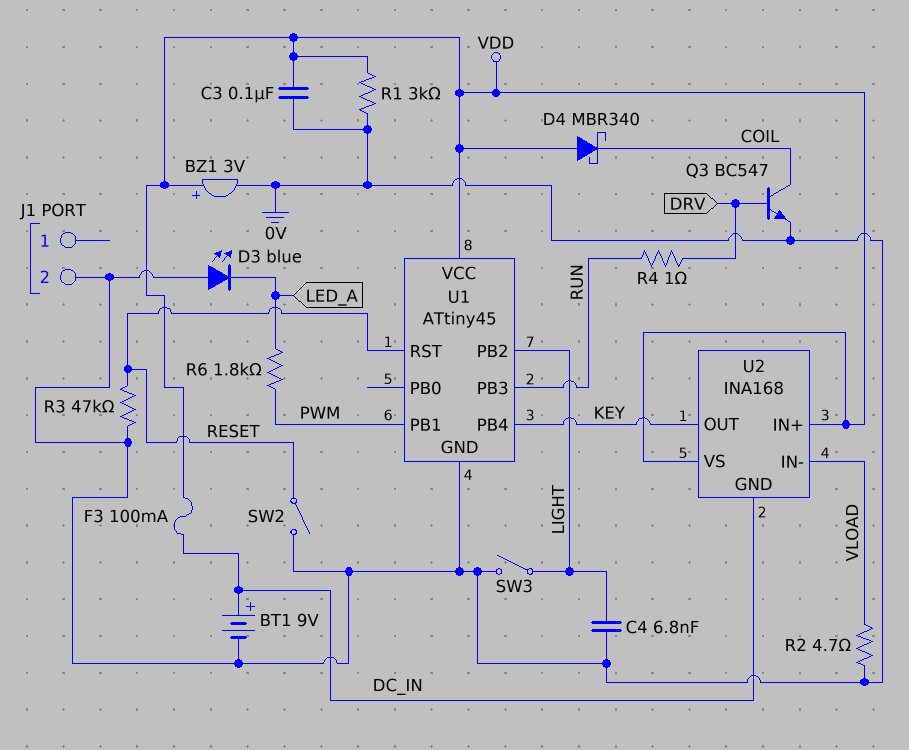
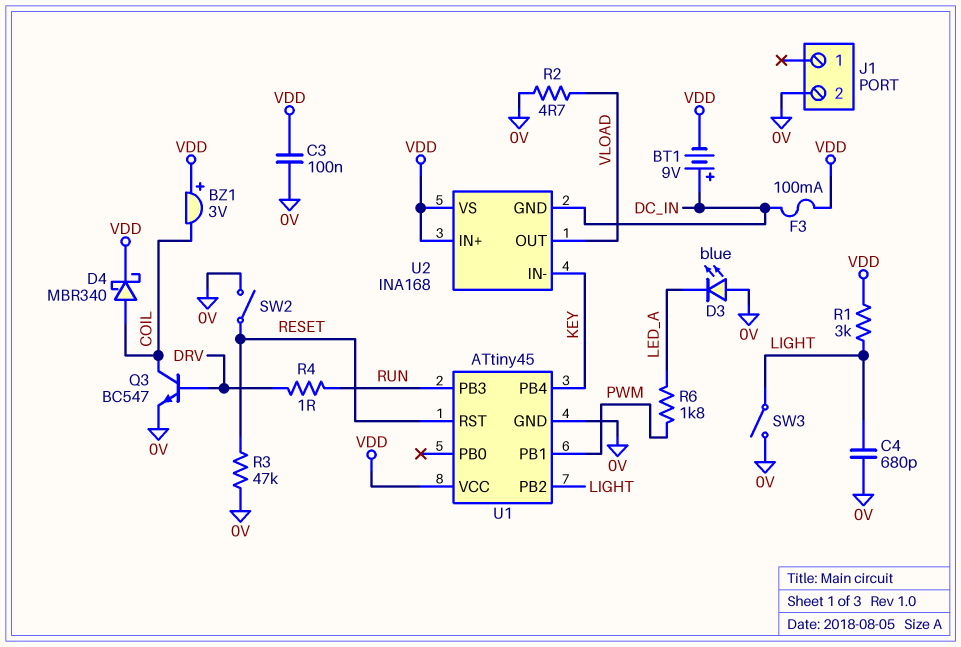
BT1: 9V (plus DC_IN, minus 0V) -> 9V (plus DC_IN, minus VDD)
BZ1: buzzer 3V (plus VDD, minus 0V) -> buzzer 3V (plus VDD, minus COIL)
C4: 6.8nF (0V, LIGHT) -> 680pF (0V, LIGHT)
D4: schottky MBR340 (A VDD, K COIL) -> schottky MBR340 (A COIL, K VDD)
R1: 3k (0V, VDD) -> 3k (LIGHT, VDD)
U2 pin IN-: VLOAD -> KEY
U2 pin OUT: KEY -> VLOAD

